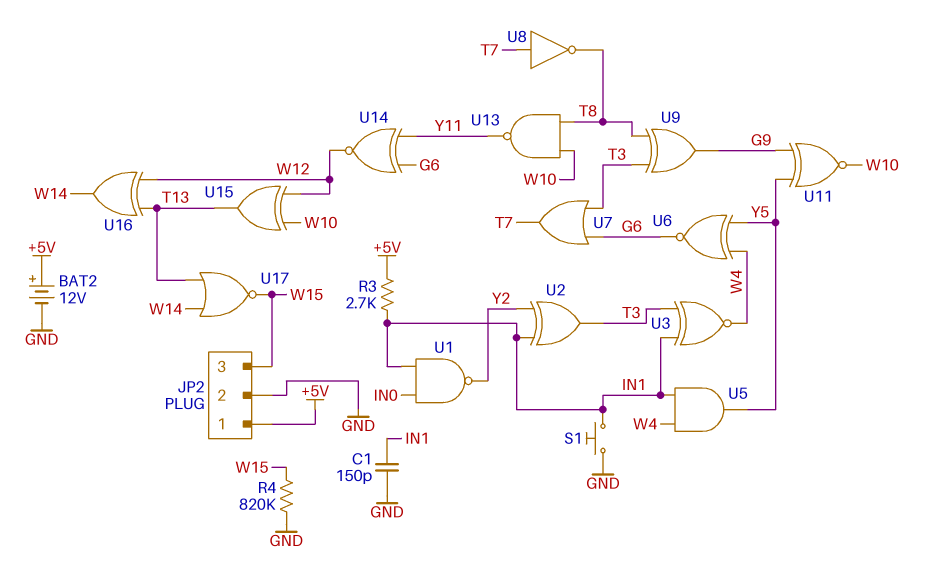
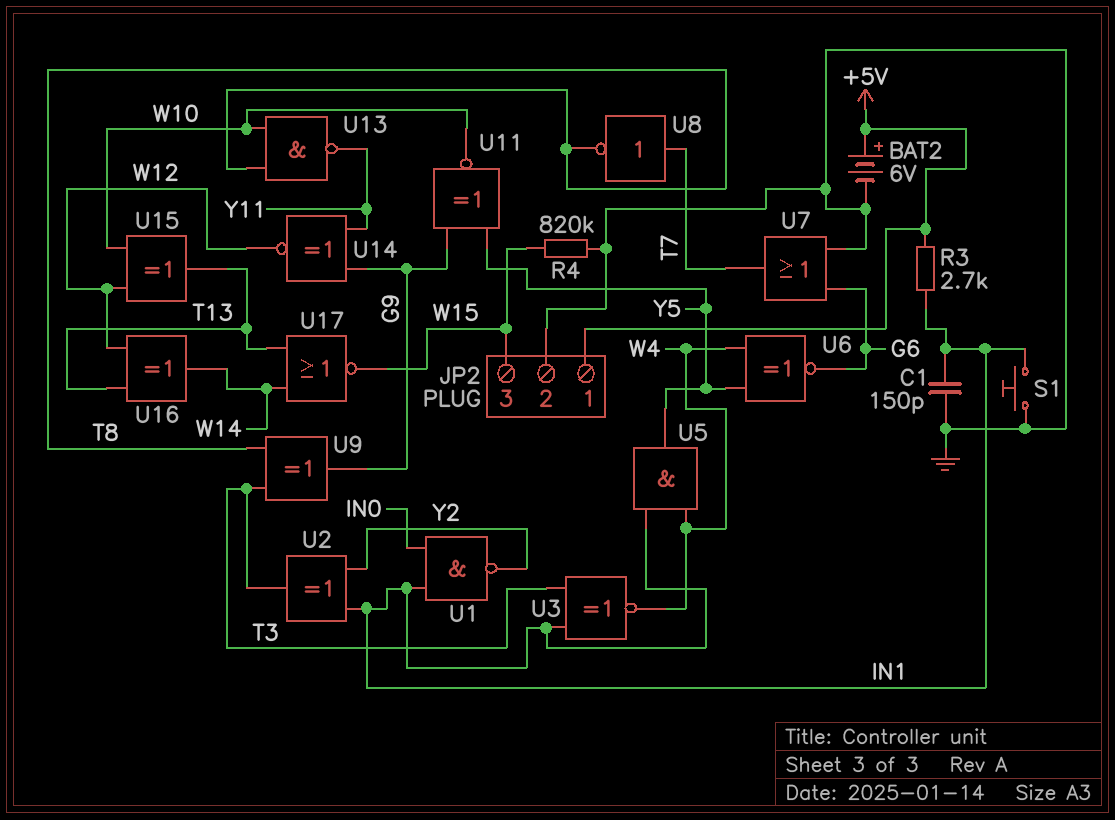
BAT2: 12V (plus +5V, minus GND) -> 6V (plus +5V, minus GND)
U7: OR (in G6, in T3, out T7) -> OR (in G6, in GND, out T7)
U14: XNOR (in G6, in Y11, out W12) -> XNOR (in G9, in Y11, out W12)

